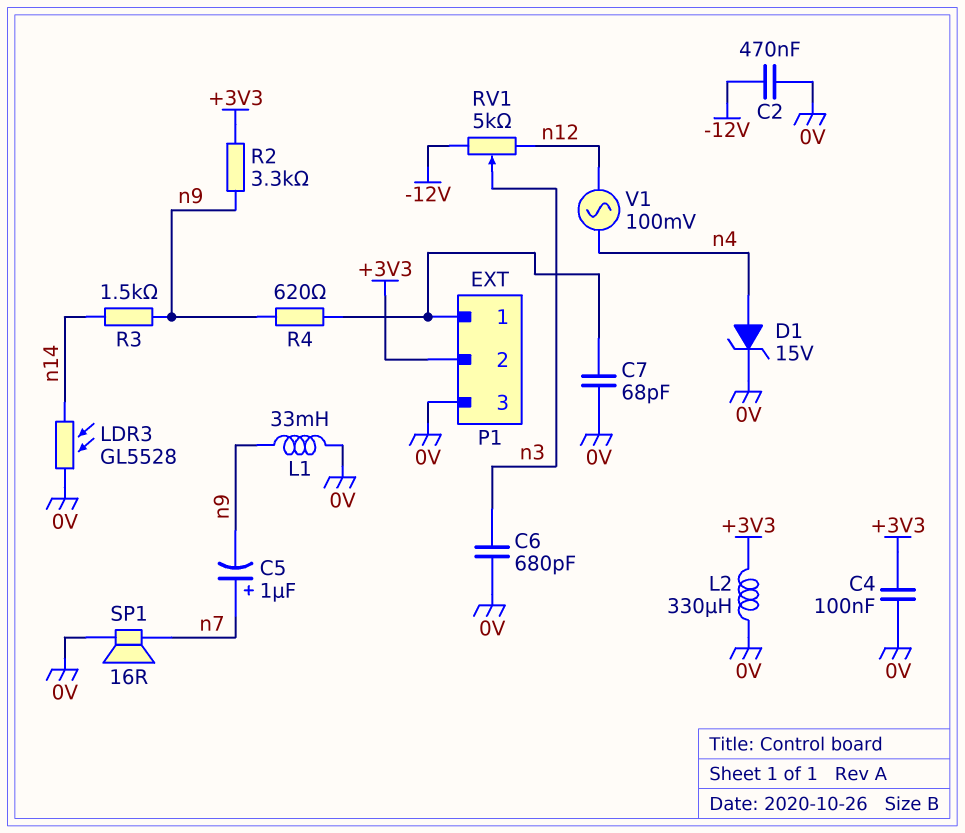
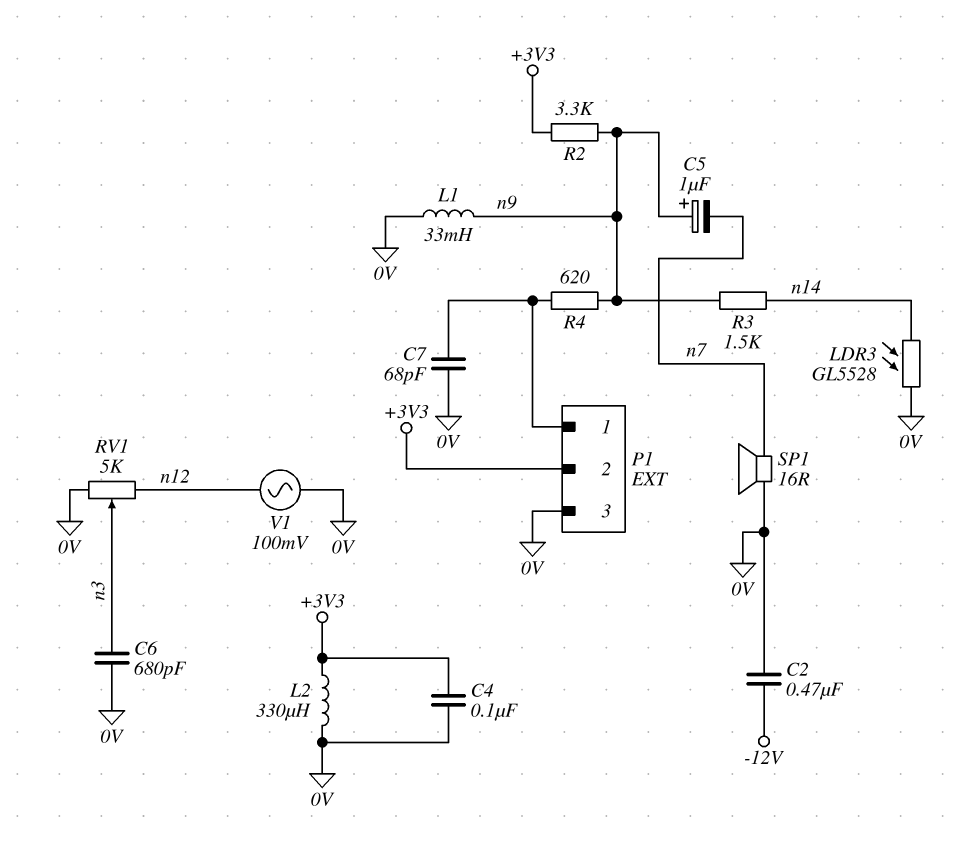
C5: 1uF (plus n7, minus n9) -> 1uF (plus n9, minus n7)
D1: zener 15V (A n4, K 0V) -> none
RV1: 5k (-12V, n12, wiper n3) -> 5k (0V, n12, wiper n3)
V1: AC 100mV (n4, n12) -> AC 100mV (0V, n12)

